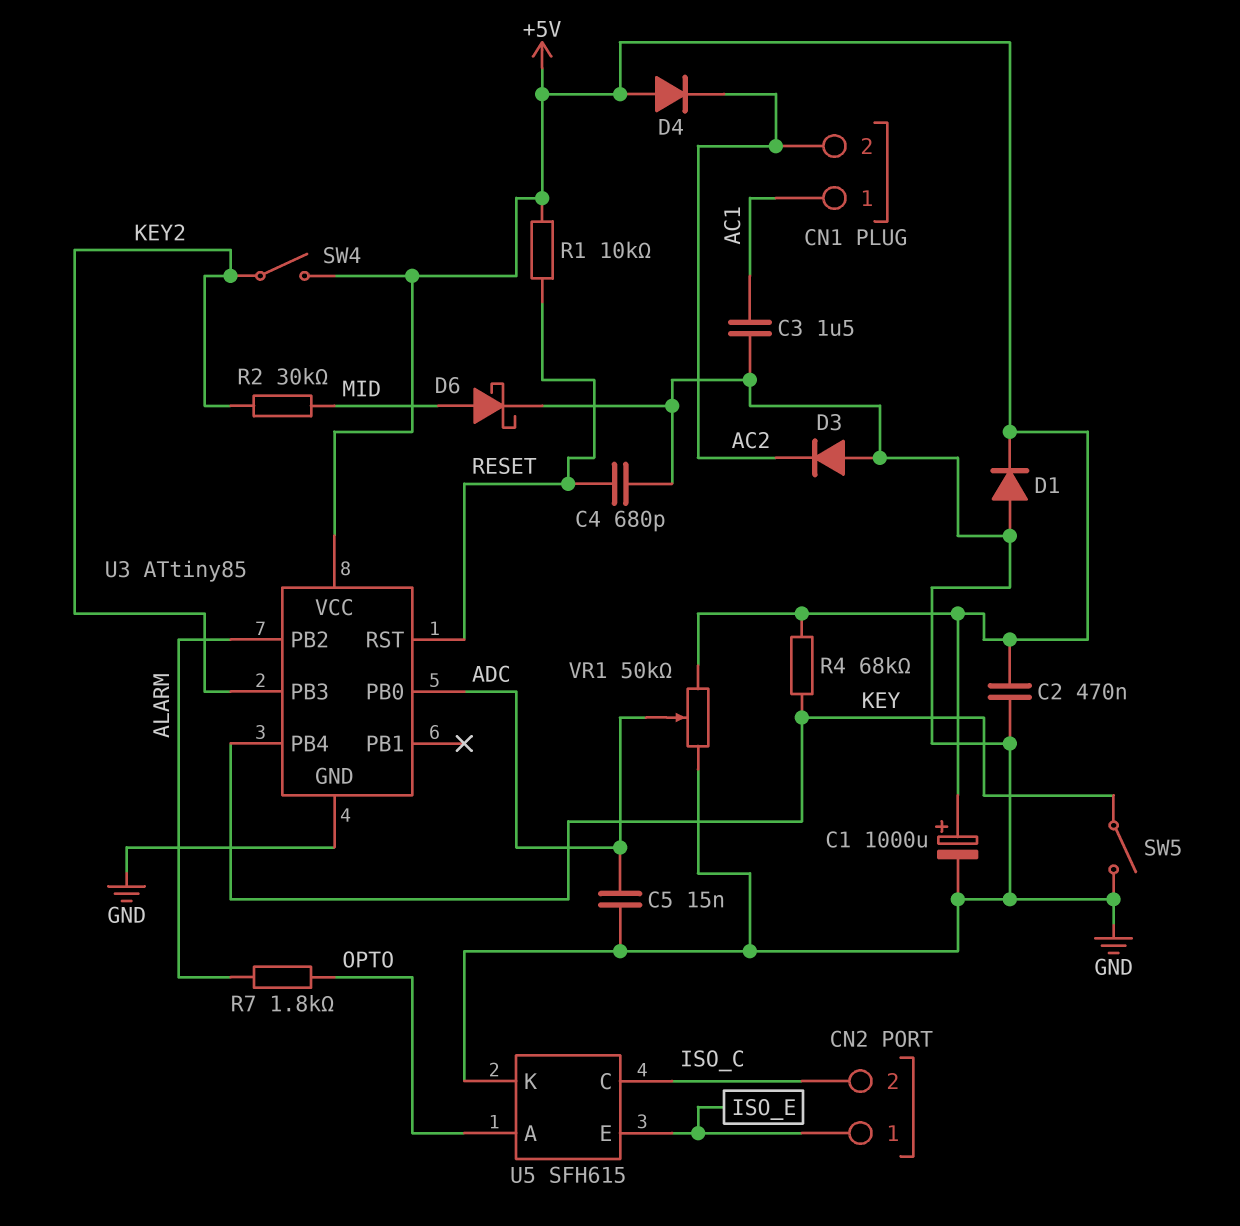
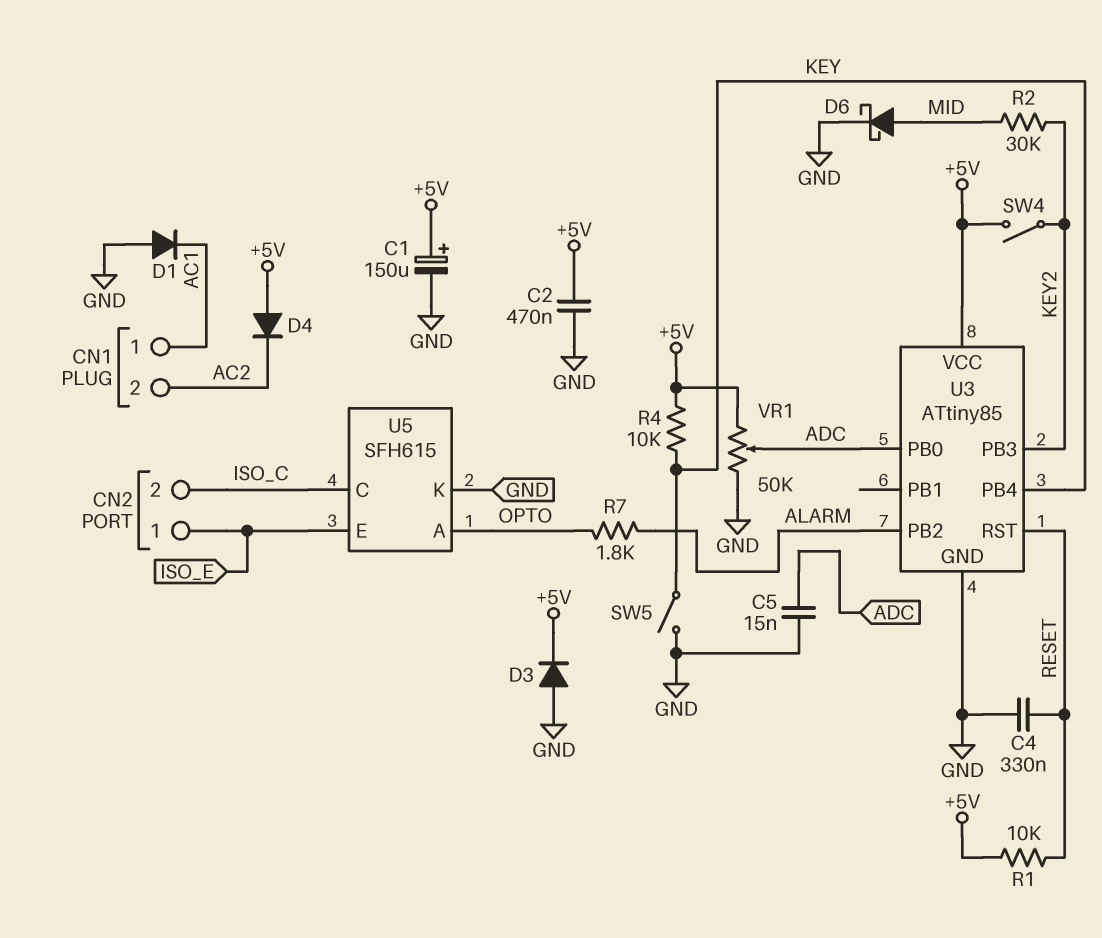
C1: 1000uF (plus +5V, minus GND) -> 150uF (plus +5V, minus GND)
C3: 1.5uF (AC1, GND) -> none
C4: 680pF (GND, RESET) -> 330nF (GND, RESET)
D1: diode (A GND, K +5V) -> diode (A GND, K AC1)
D3: diode (A GND, K AC2) -> diode (A GND, K +5V)
R4: 68k (+5V, KEY) -> 10k (+5V, KEY)

